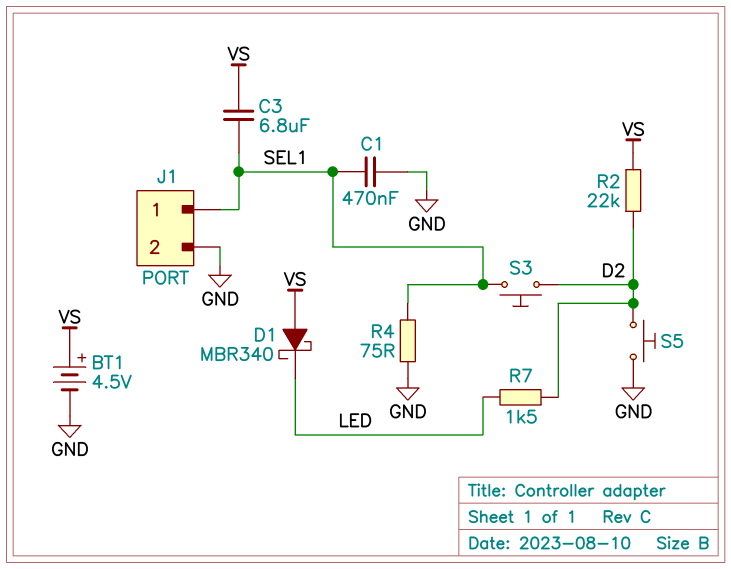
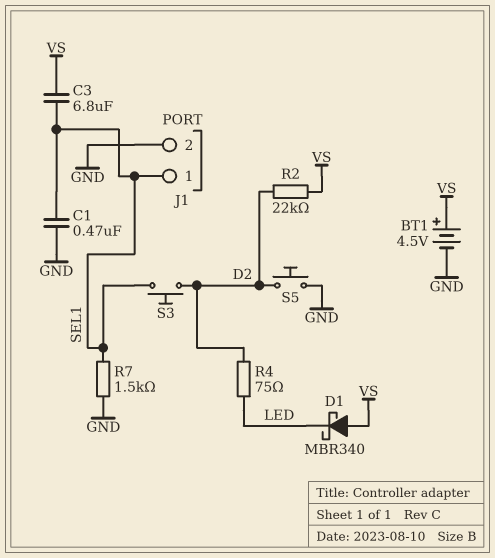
R4: 75 (GND, SEL1) -> 75 (D2, LED)
R7: 1.5k (D2, LED) -> 1.5k (GND, SEL1)

